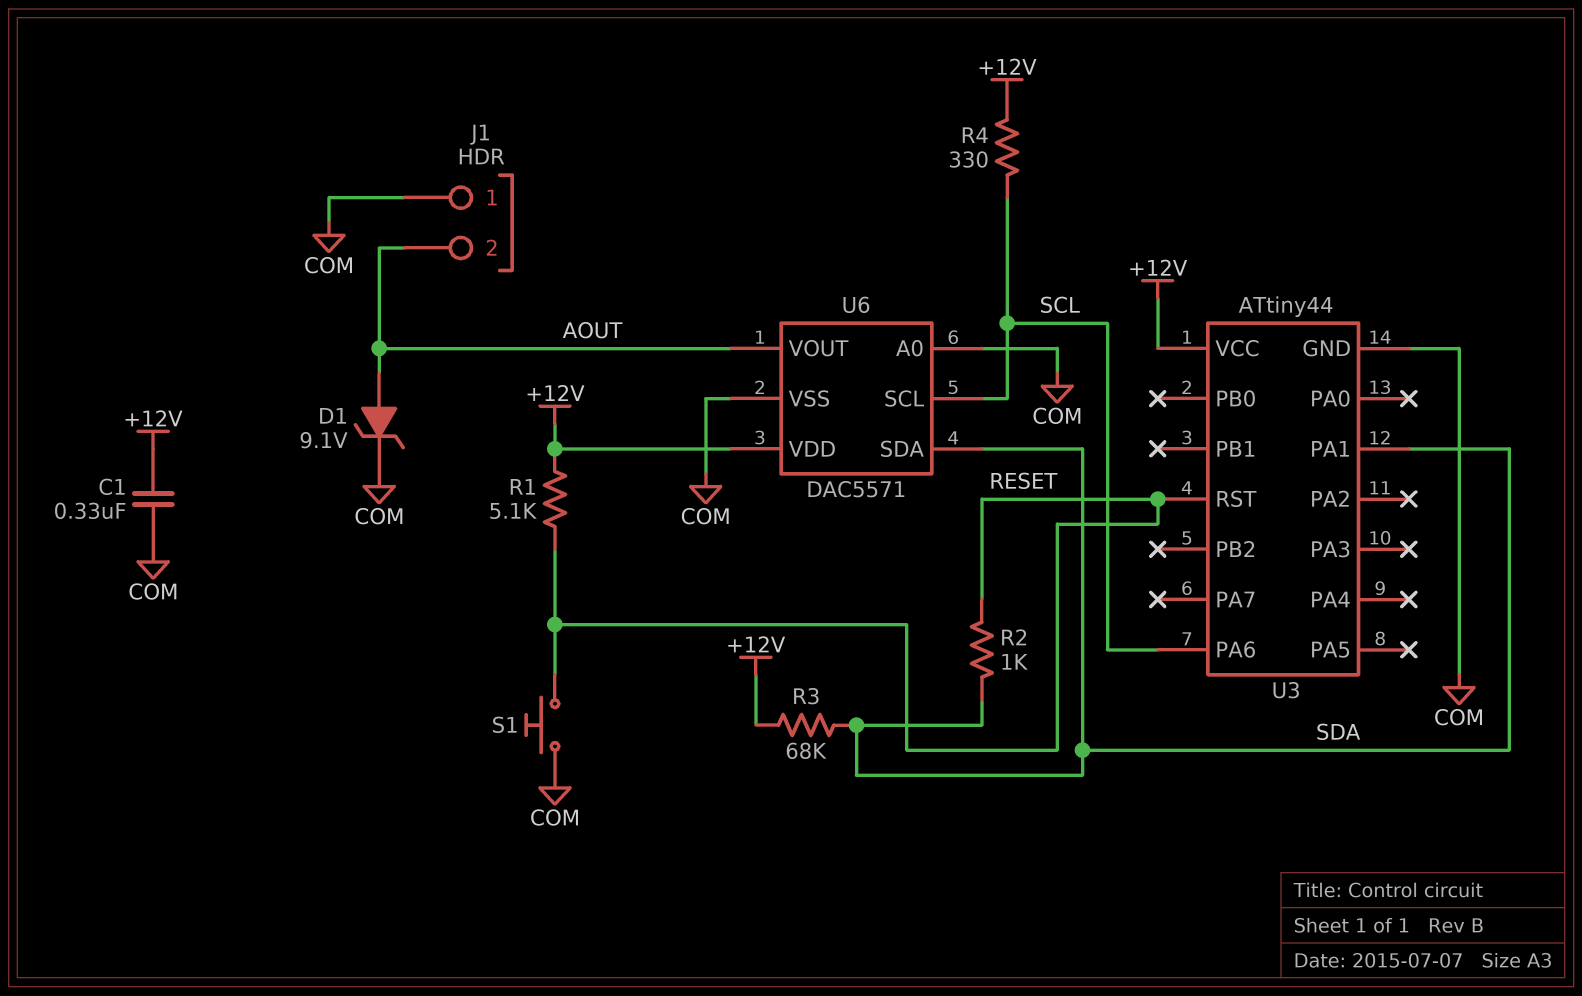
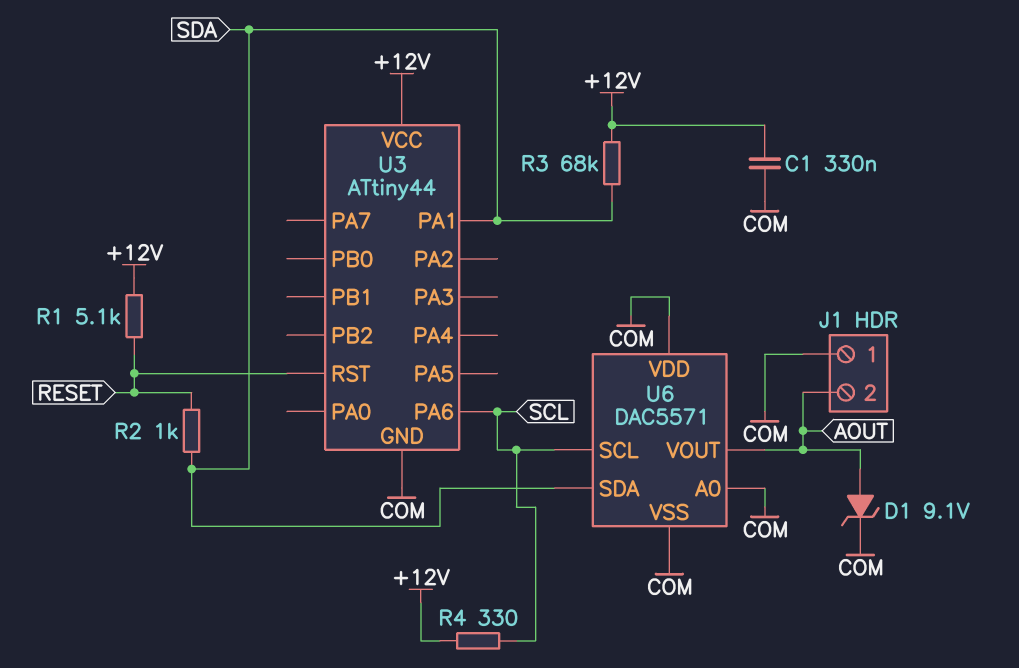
S1: button (COM, RESET) -> none
U6 pin VDD: +12V -> COM

